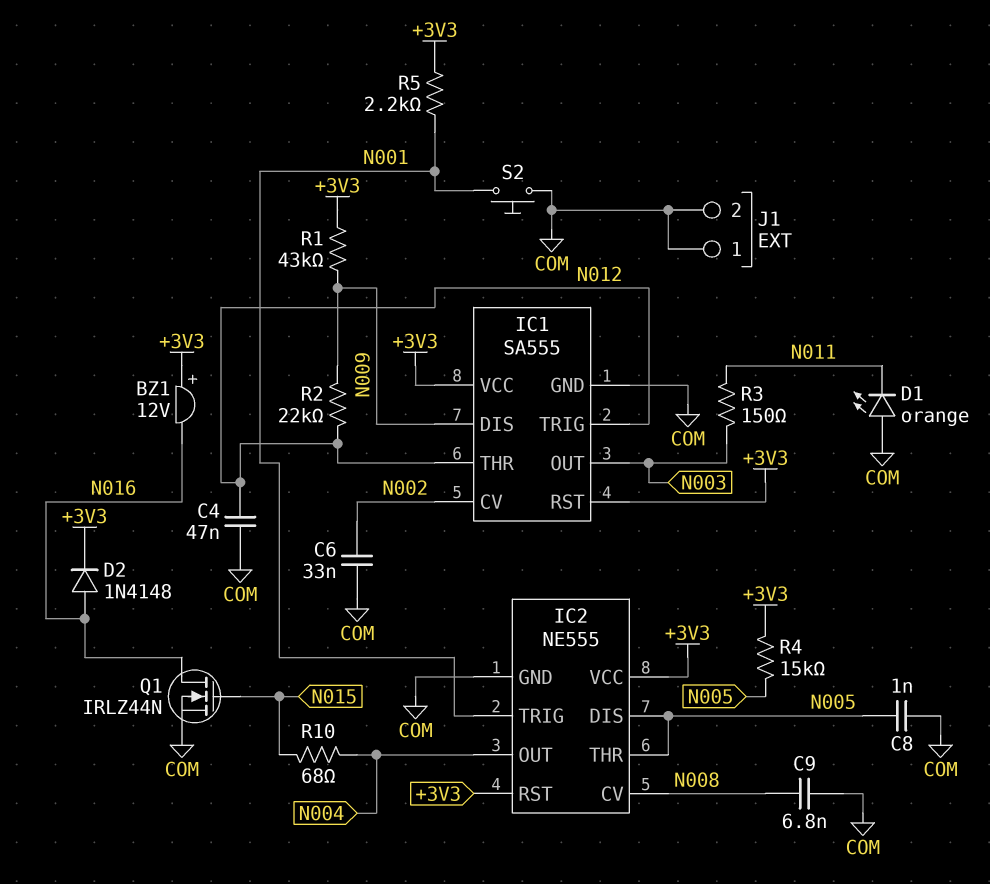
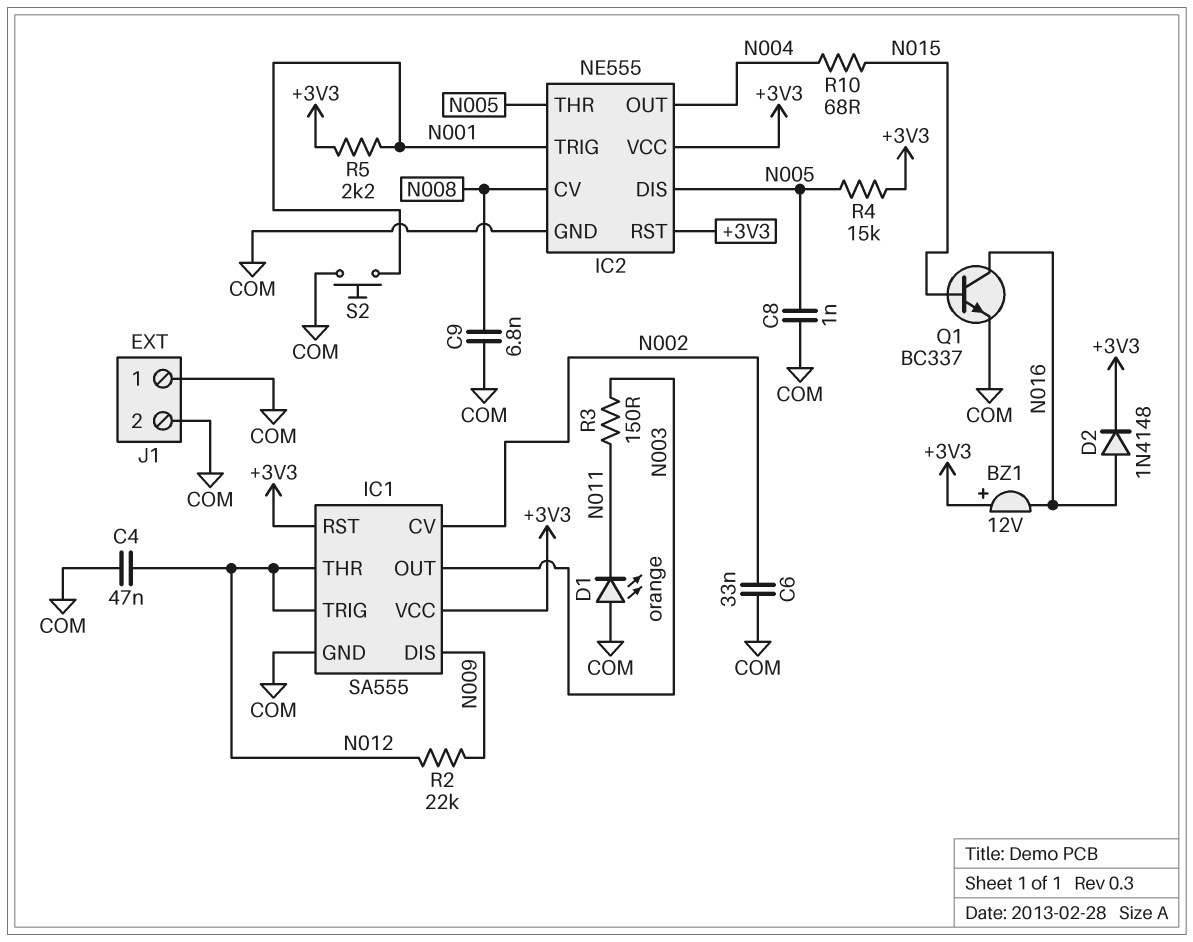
Q1: NMOS IRLZ44N (G N015, D N016, S COM) -> NPN BC337 (B N015, C N016, E COM)
R1: 43k (+3V3, N009) -> none

